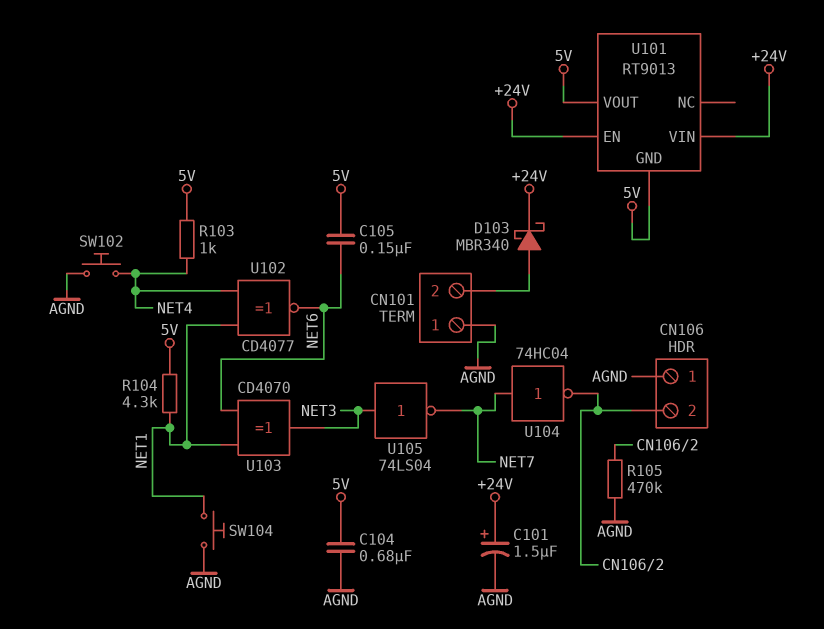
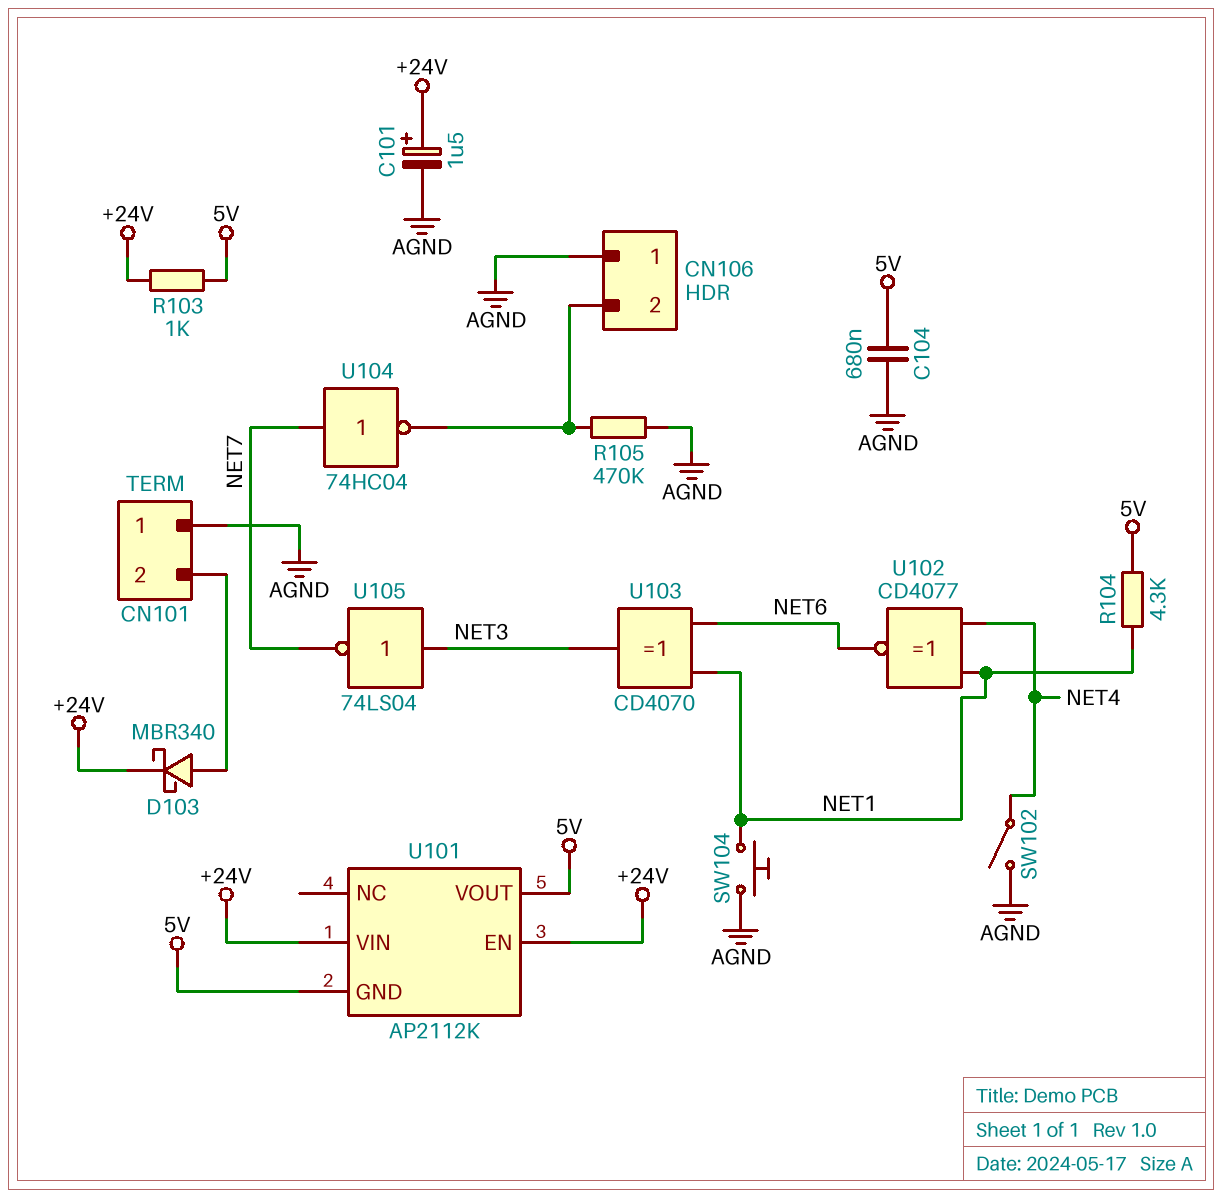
C105: 150nF (5V, NET6) -> none
R103: 1k (5V, NET4) -> 1k (+24V, 5V)
SW102: button (AGND, NET4) -> switch (AGND, NET4)
U101: RT9013 -> AP2112K

